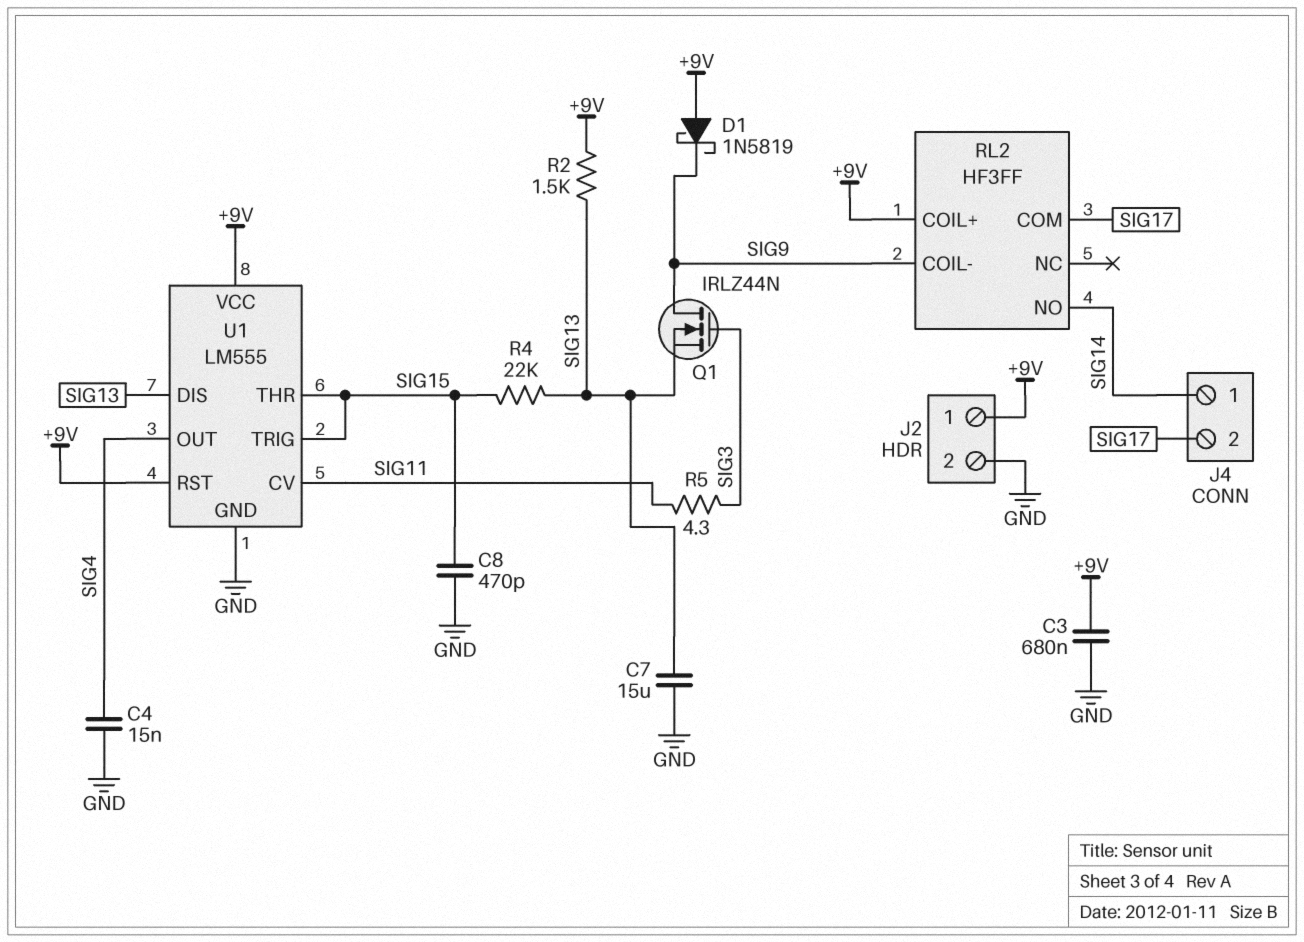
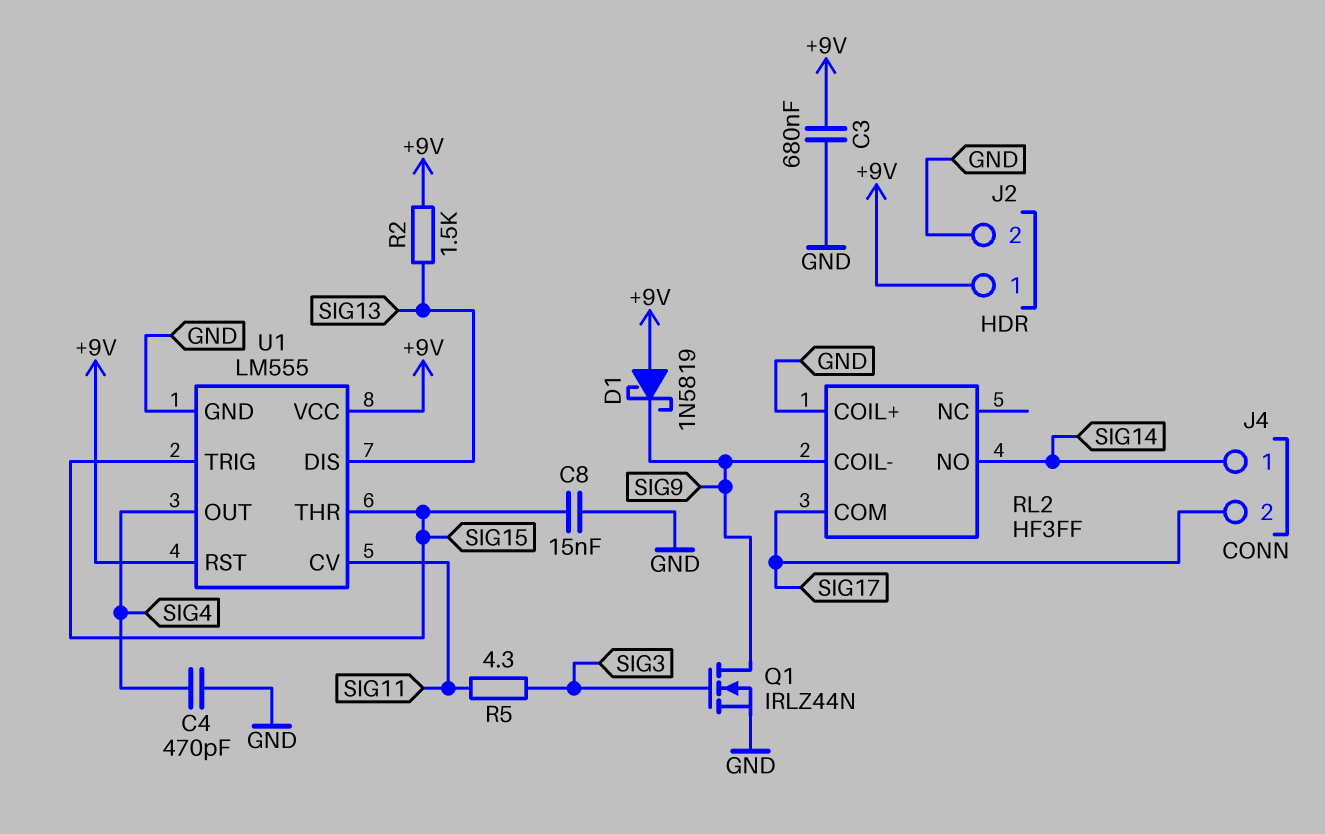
C4: 15nF (GND, SIG4) -> 470pF (GND, SIG4)
C7: 15uF (GND, SIG13) -> none
C8: 470pF (GND, SIG15) -> 15nF (GND, SIG15)
Q1: NMOS IRLZ44N (G SIG3, D SIG9, S SIG13) -> NMOS IRLZ44N (G SIG3, D SIG9, S GND)
R4: 22k (SIG13, SIG15) -> none
RL2 pin COIL+: +9V -> GND

